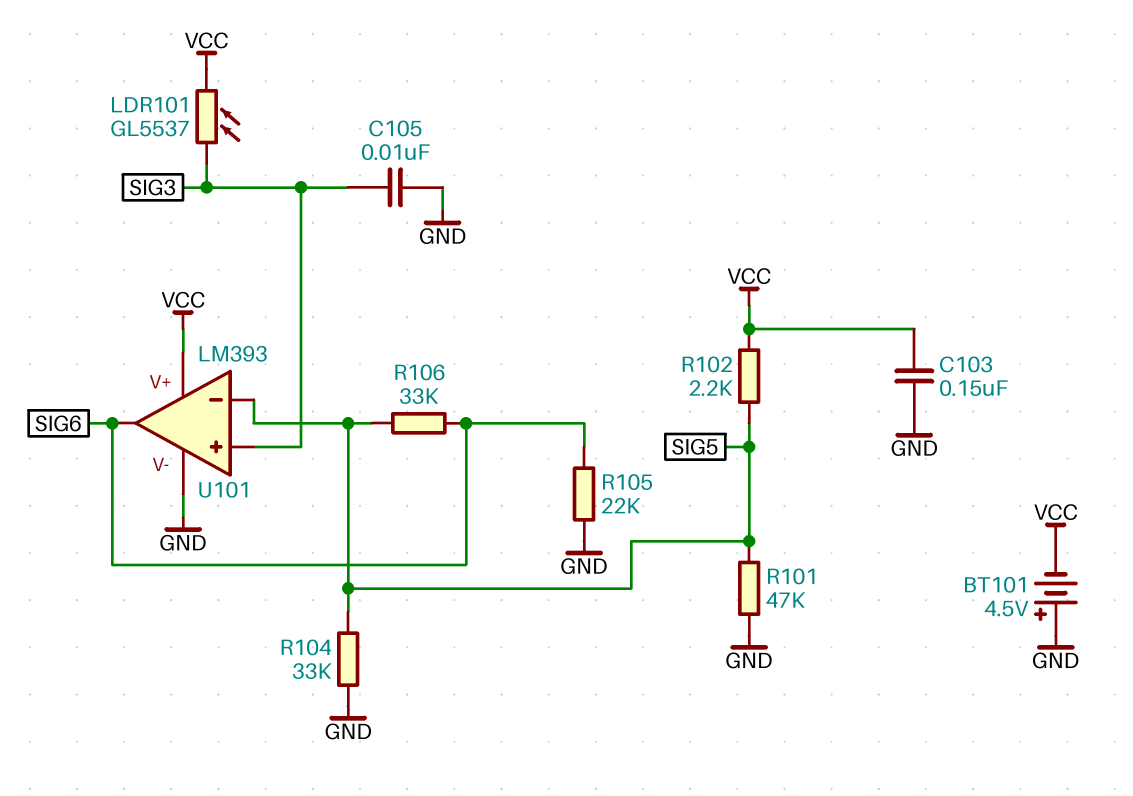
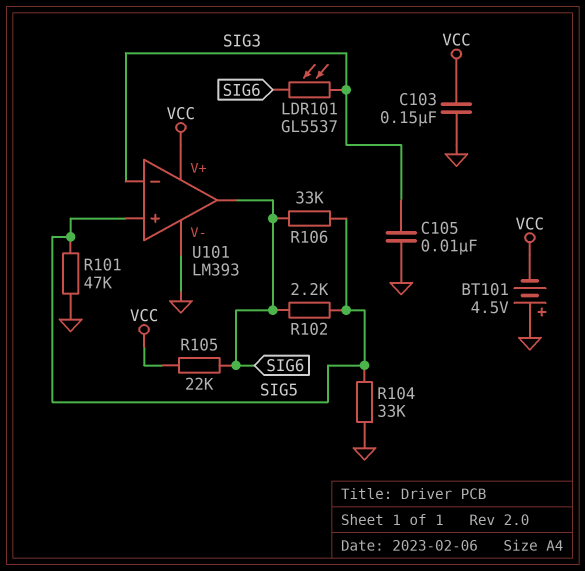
LDR101: GL5537 (SIG3, VCC) -> GL5537 (SIG3, SIG6)
R102: 2.2k (SIG5, VCC) -> 2.2k (SIG5, SIG6)
R105: 22k (GND, SIG6) -> 22k (SIG6, VCC)
U101 pin in+: SIG3 -> SIG5
U101 pin in-: SIG5 -> SIG3

